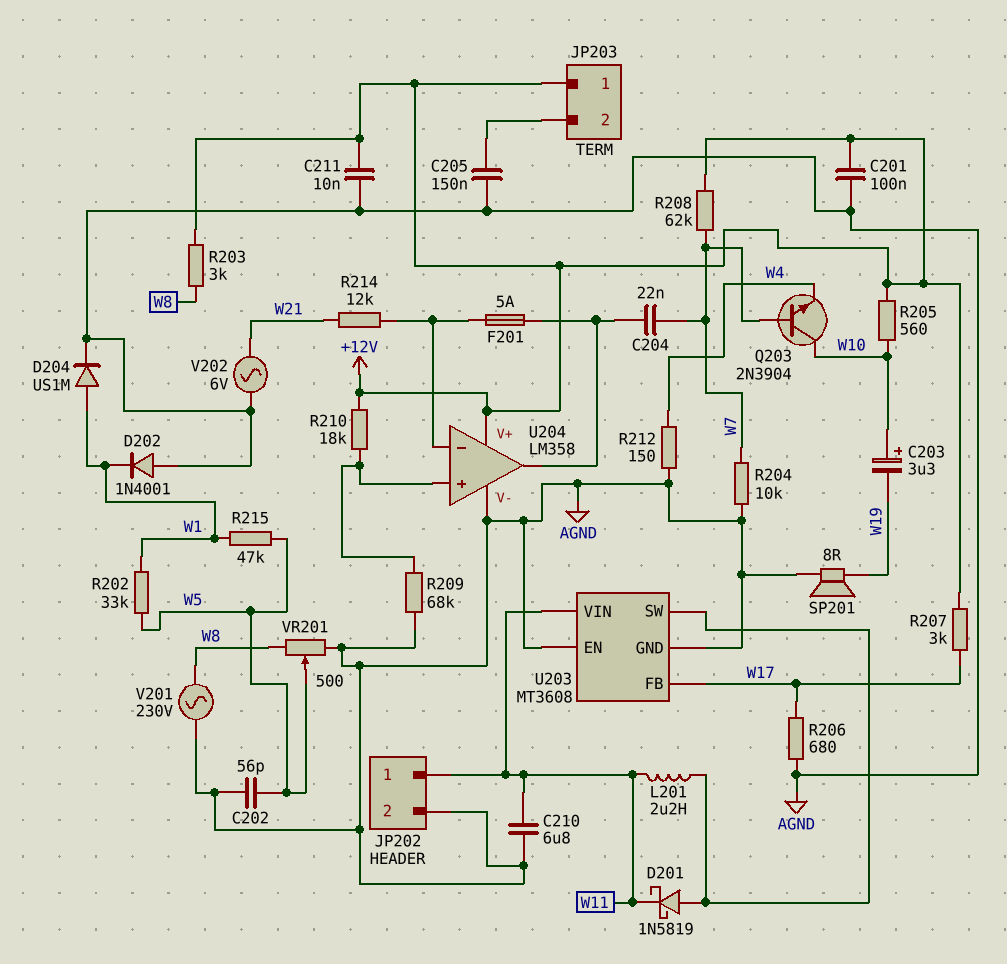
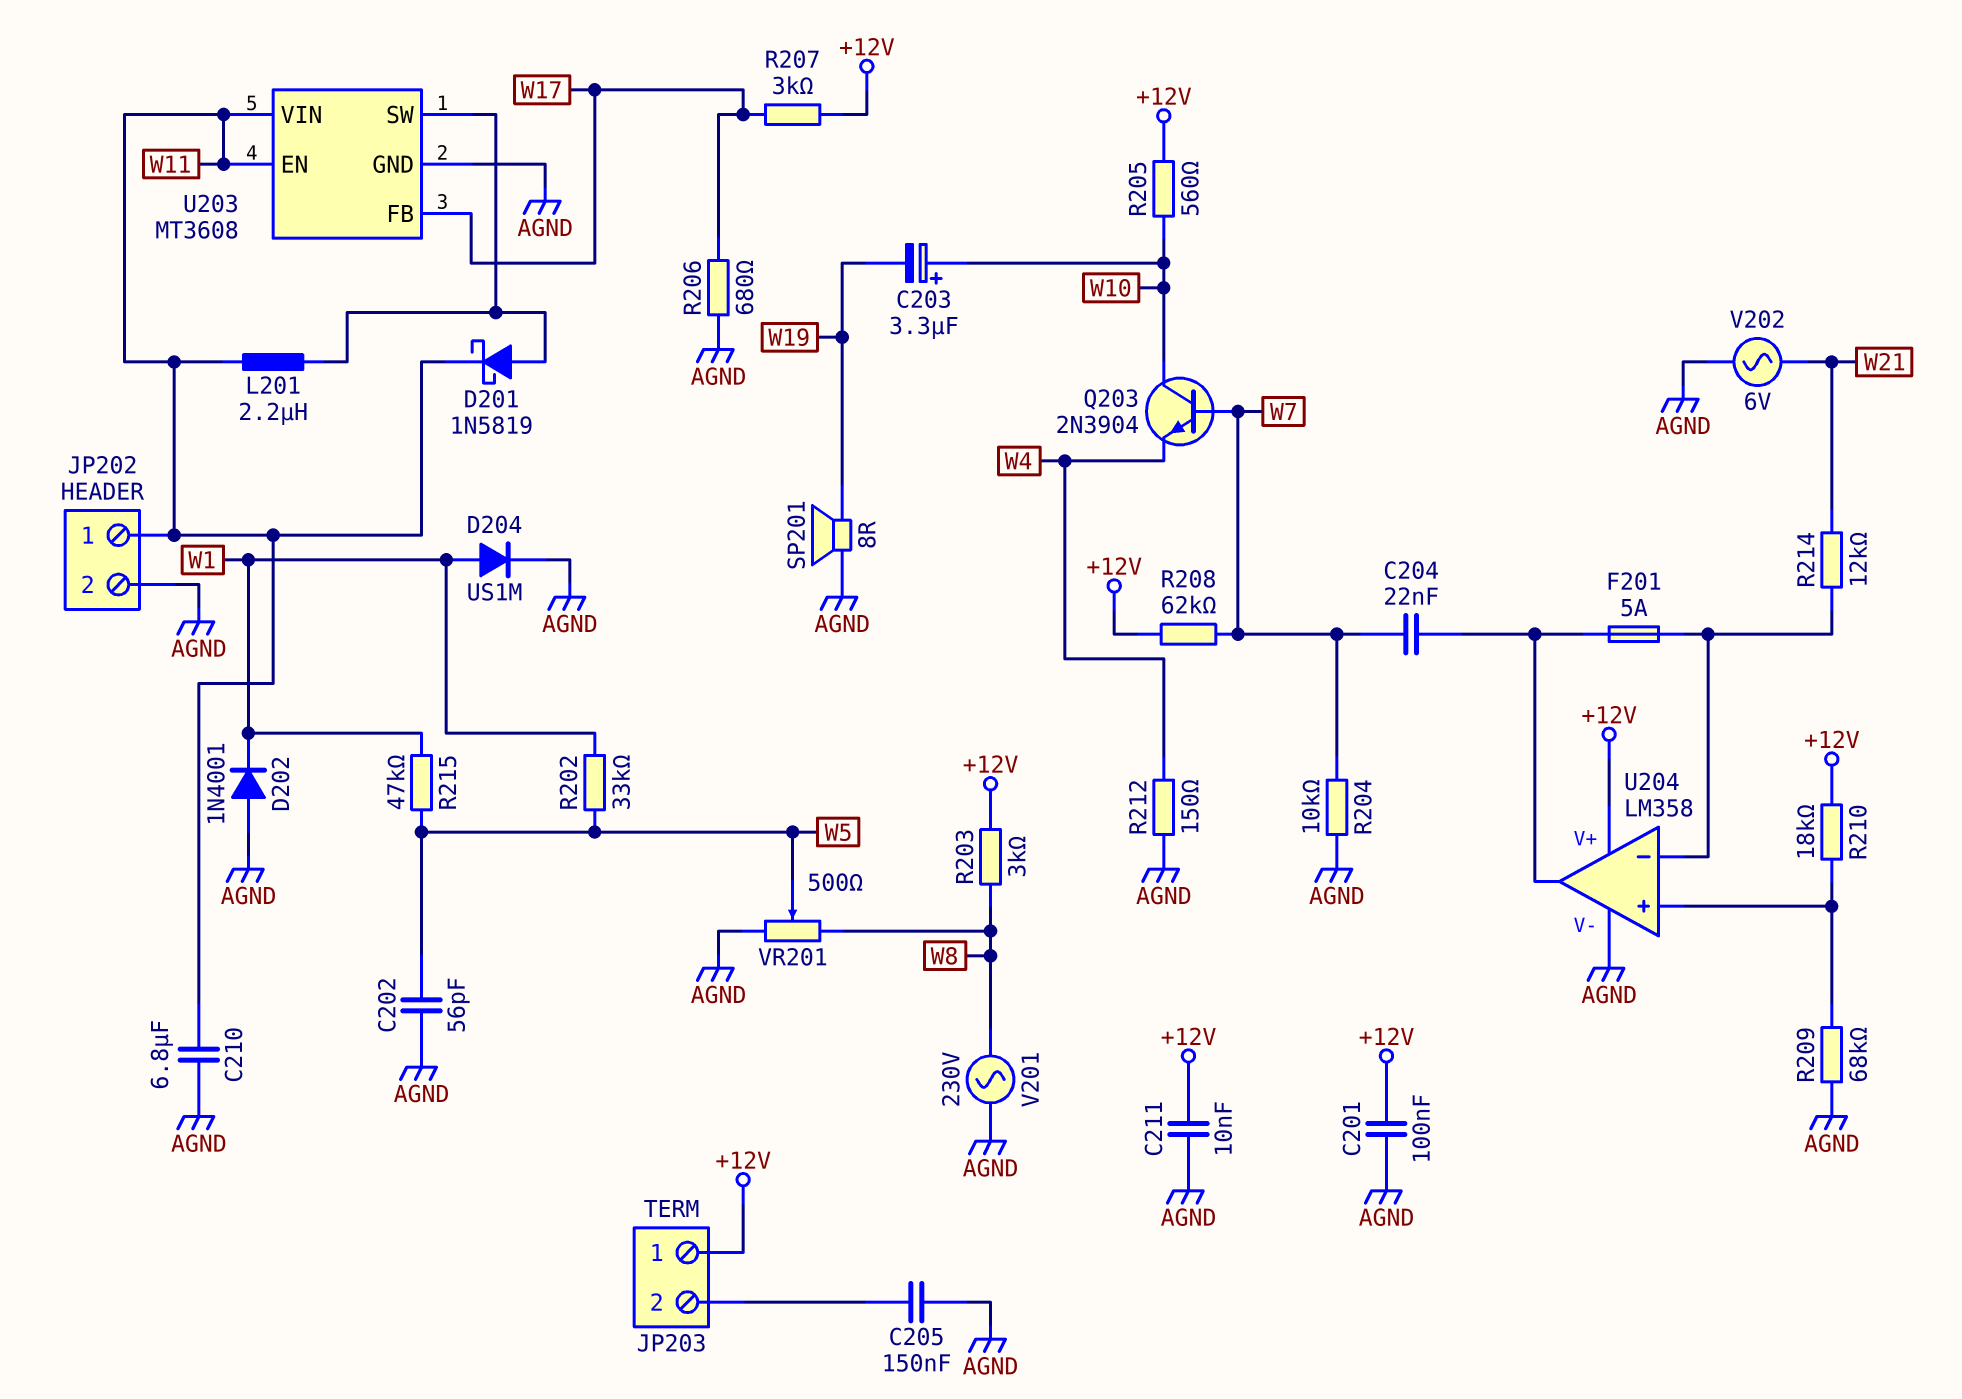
U203 pin EN: AGND -> W11

